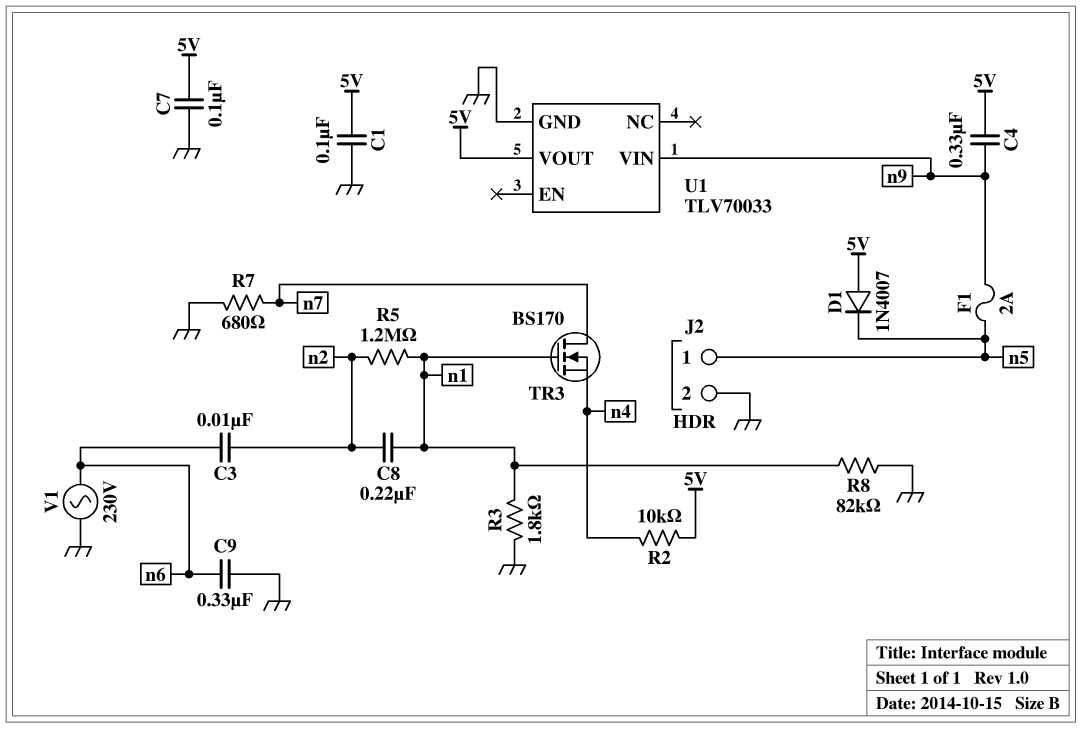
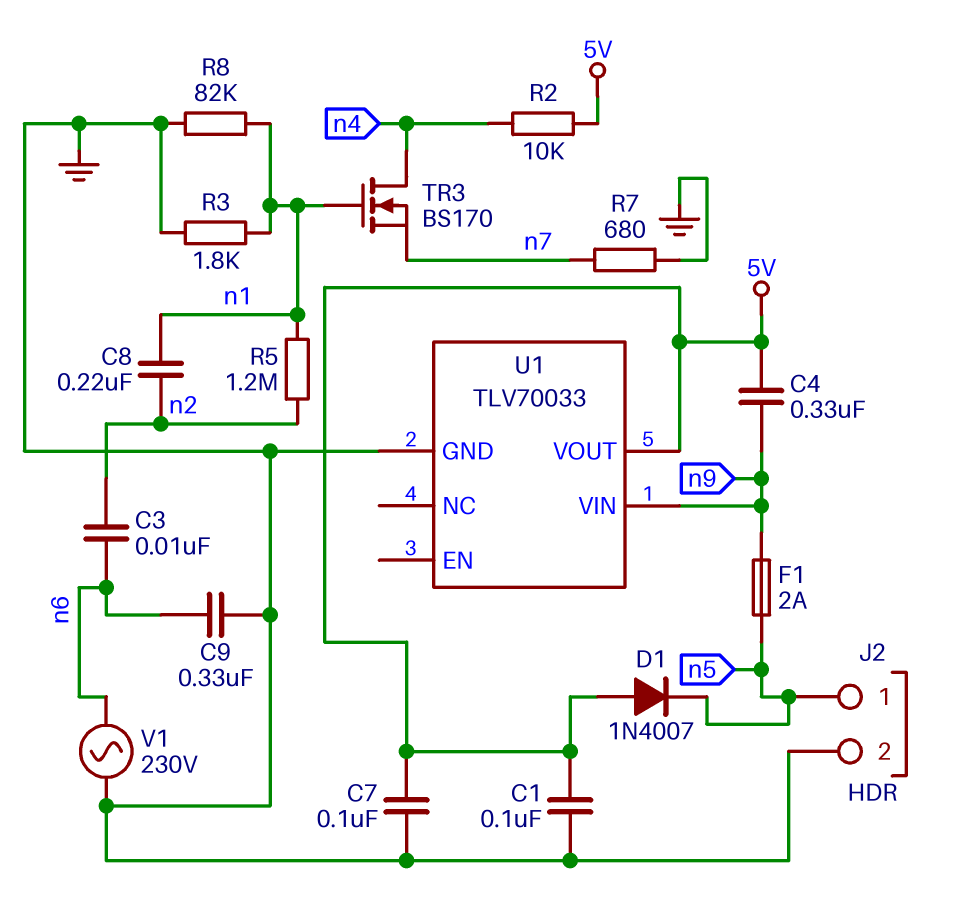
TR3: NMOS BS170 (G n1, D n7, S n4) -> NMOS BS170 (G n1, D n4, S n7)

